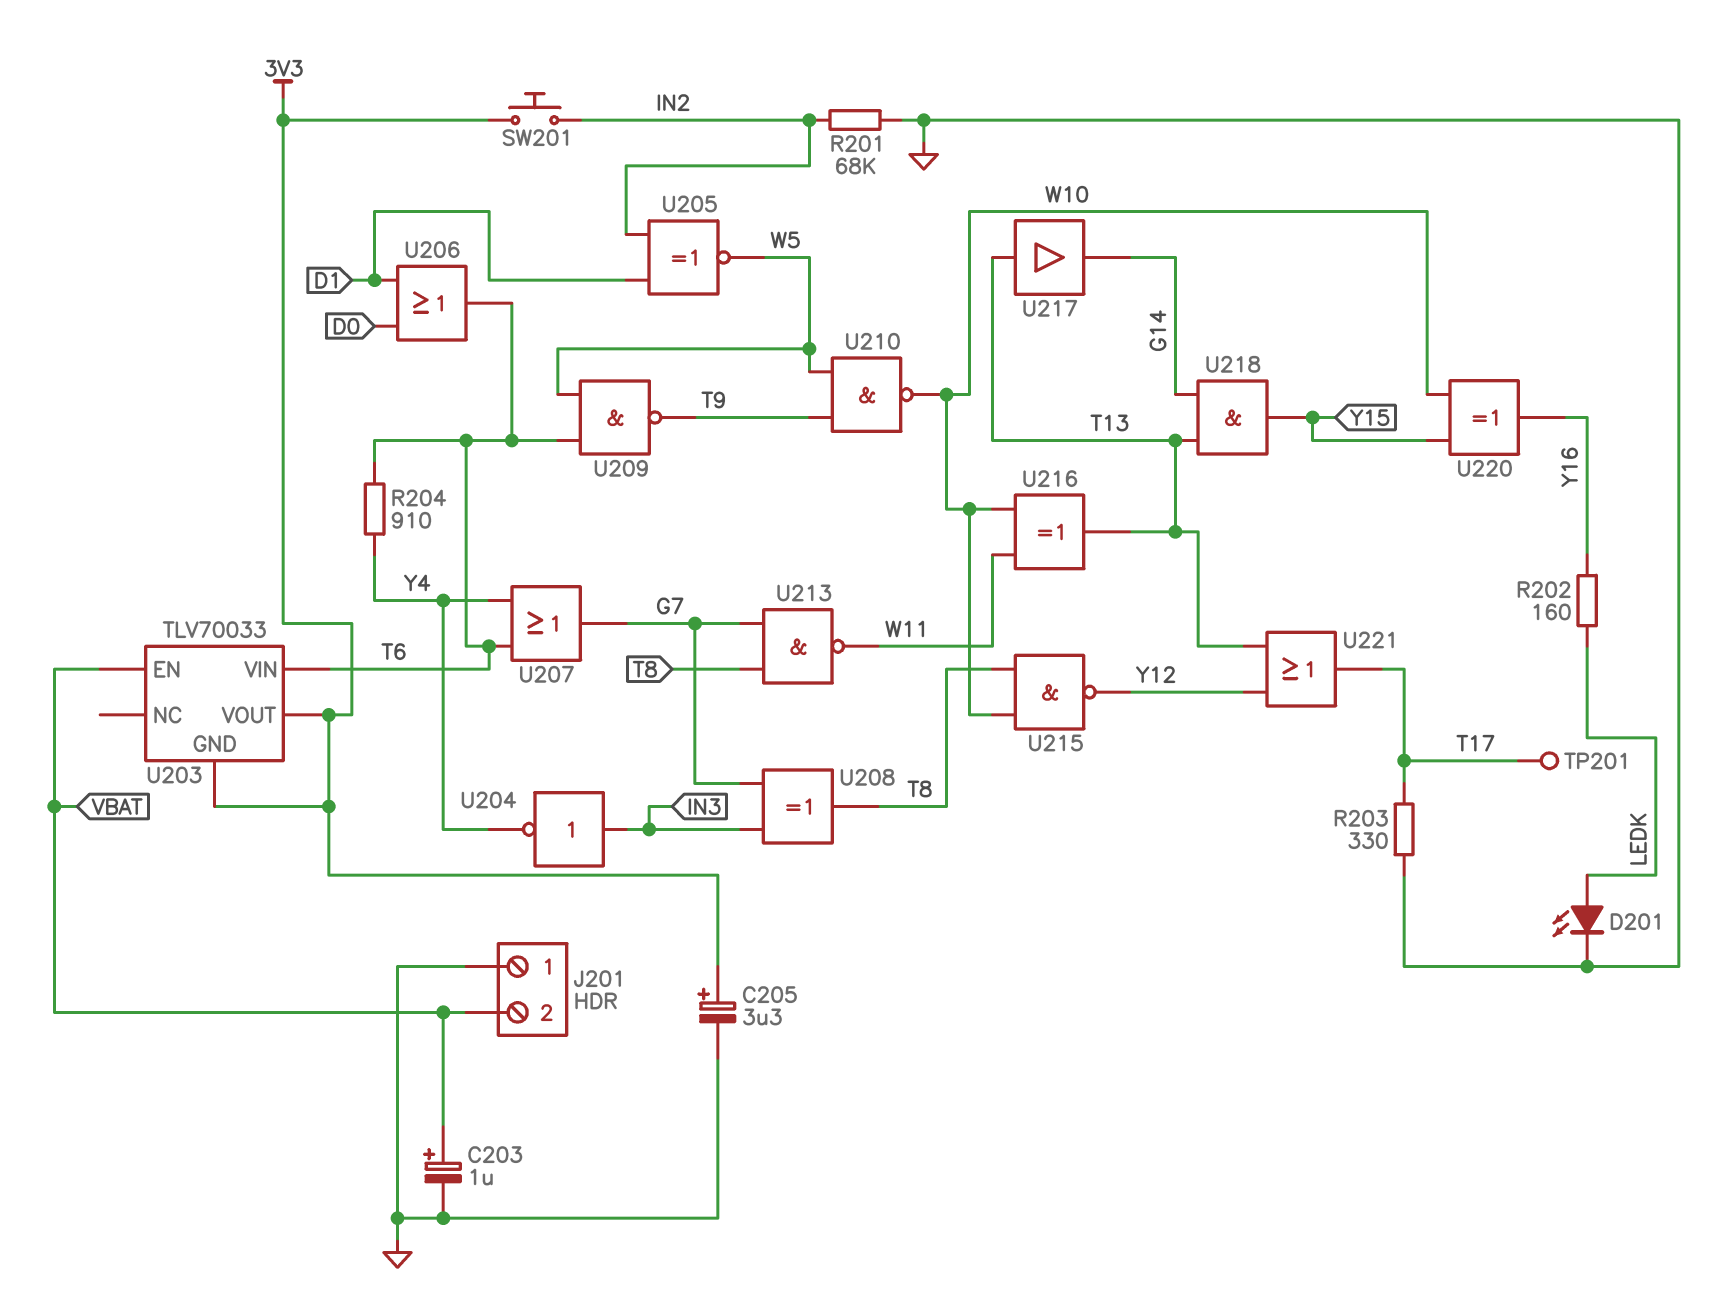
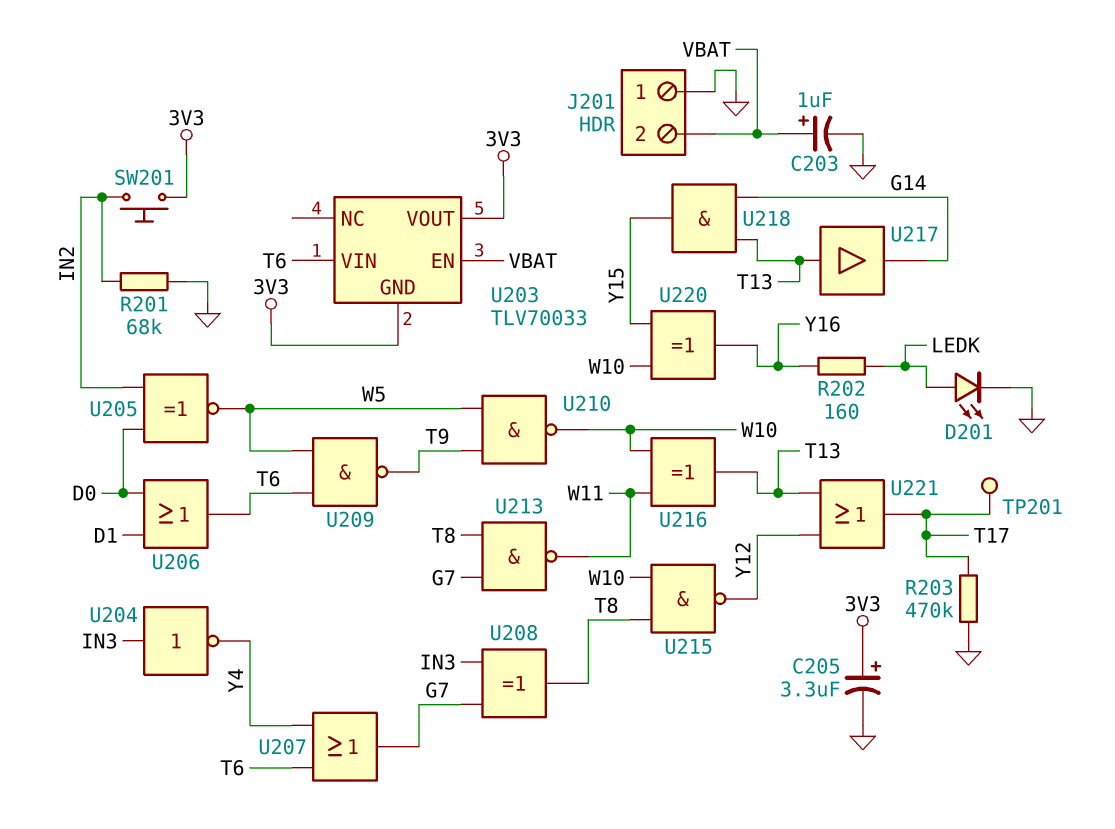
R203: 330 (GND, T17) -> 470k (GND, T17)
R204: 910 (T6, Y4) -> none
U205: XNOR (in D1, in IN2, out W5) -> XNOR (in D0, in IN2, out W5)

